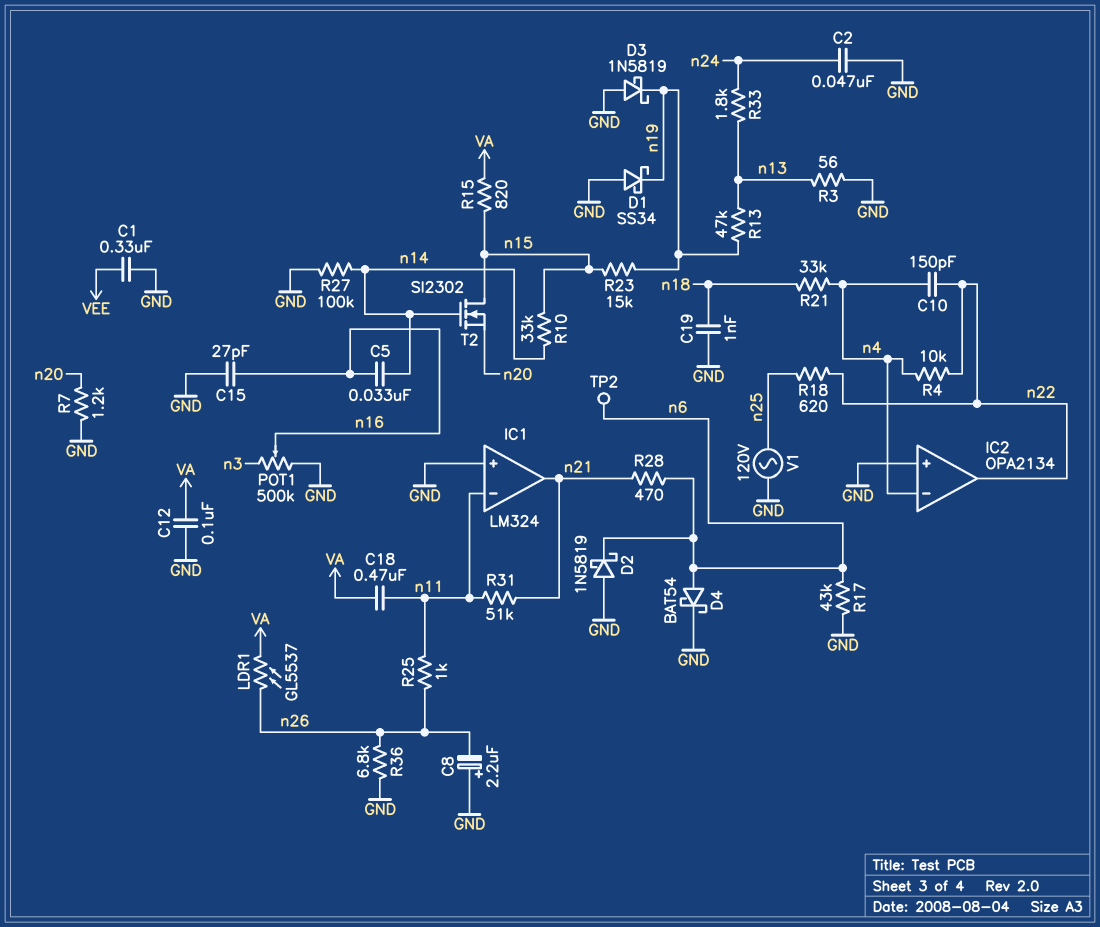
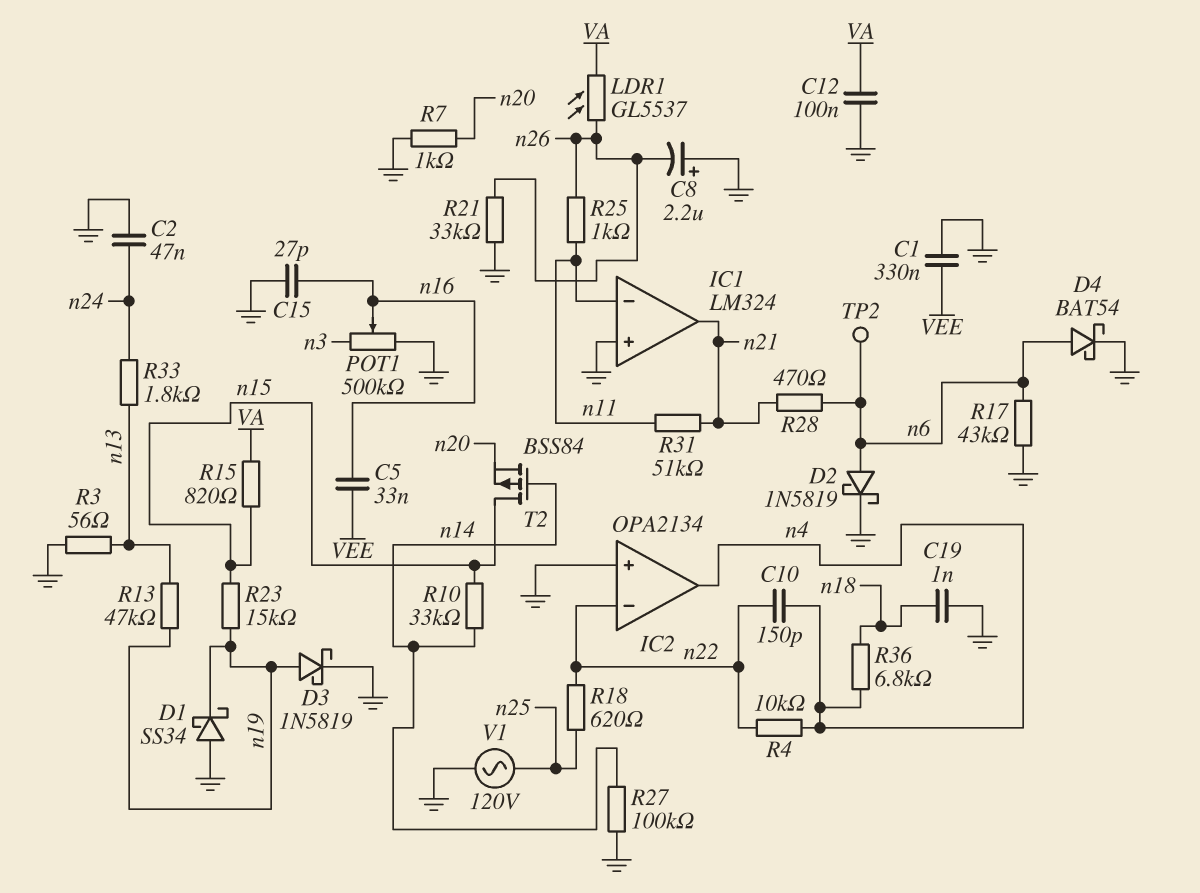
C5: 33nF (n14, n16) -> 33nF (VEE, n16)
C18: 470nF (VA, n11) -> none
D2: schottky 1N5819 (A GND, K n6) -> schottky 1N5819 (A n6, K GND)
D3: schottky 1N5819 (A GND, K n19) -> schottky 1N5819 (A n19, K GND)
IC2 pin in-: n4 -> n22
IC2 pin out: n22 -> n4
R7: 1.2k (GND, n20) -> 1k (GND, n20)
R21: 33k (n4, n18) -> 33k (GND, n26)
R36: 6.8k (GND, n26) -> 6.8k (n4, n18)
T2: NMOS SI2302 (G n14, D n15, S n20) -> PMOS BSS84 (G n14, D n15, S n20)

